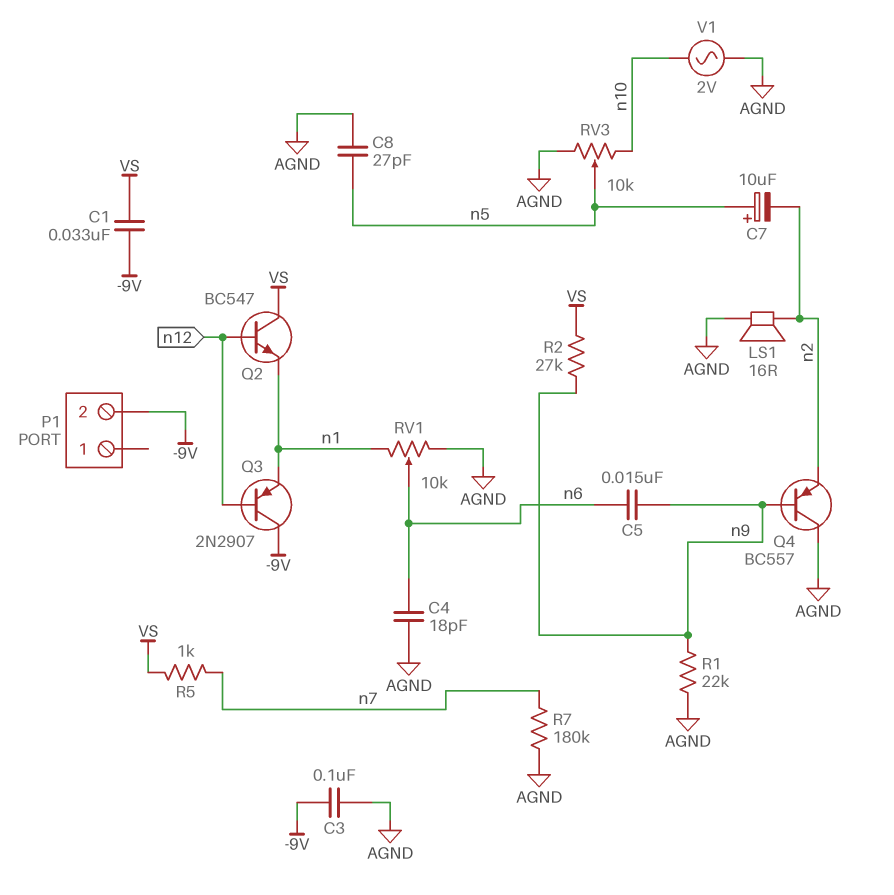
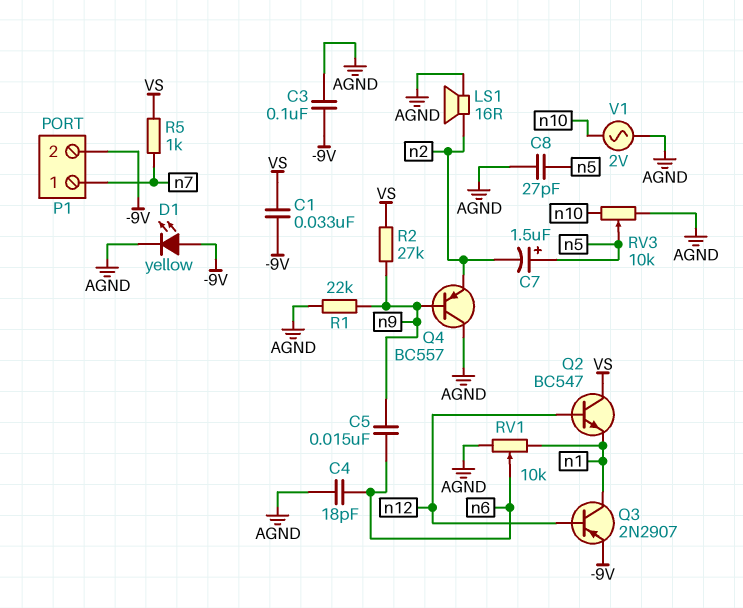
C7: 10uF (plus n5, minus n2) -> 1.5uF (plus n5, minus n2)
D1: none -> LED yellow (A -9V, K AGND)
P1 pin 1: none -> n7
Q3: PNP 2N2907 (B n12, C -9V, E n1) -> PNP 2N2907 (B n12, C n1, E -9V)
R7: 180k (AGND, n7) -> none

